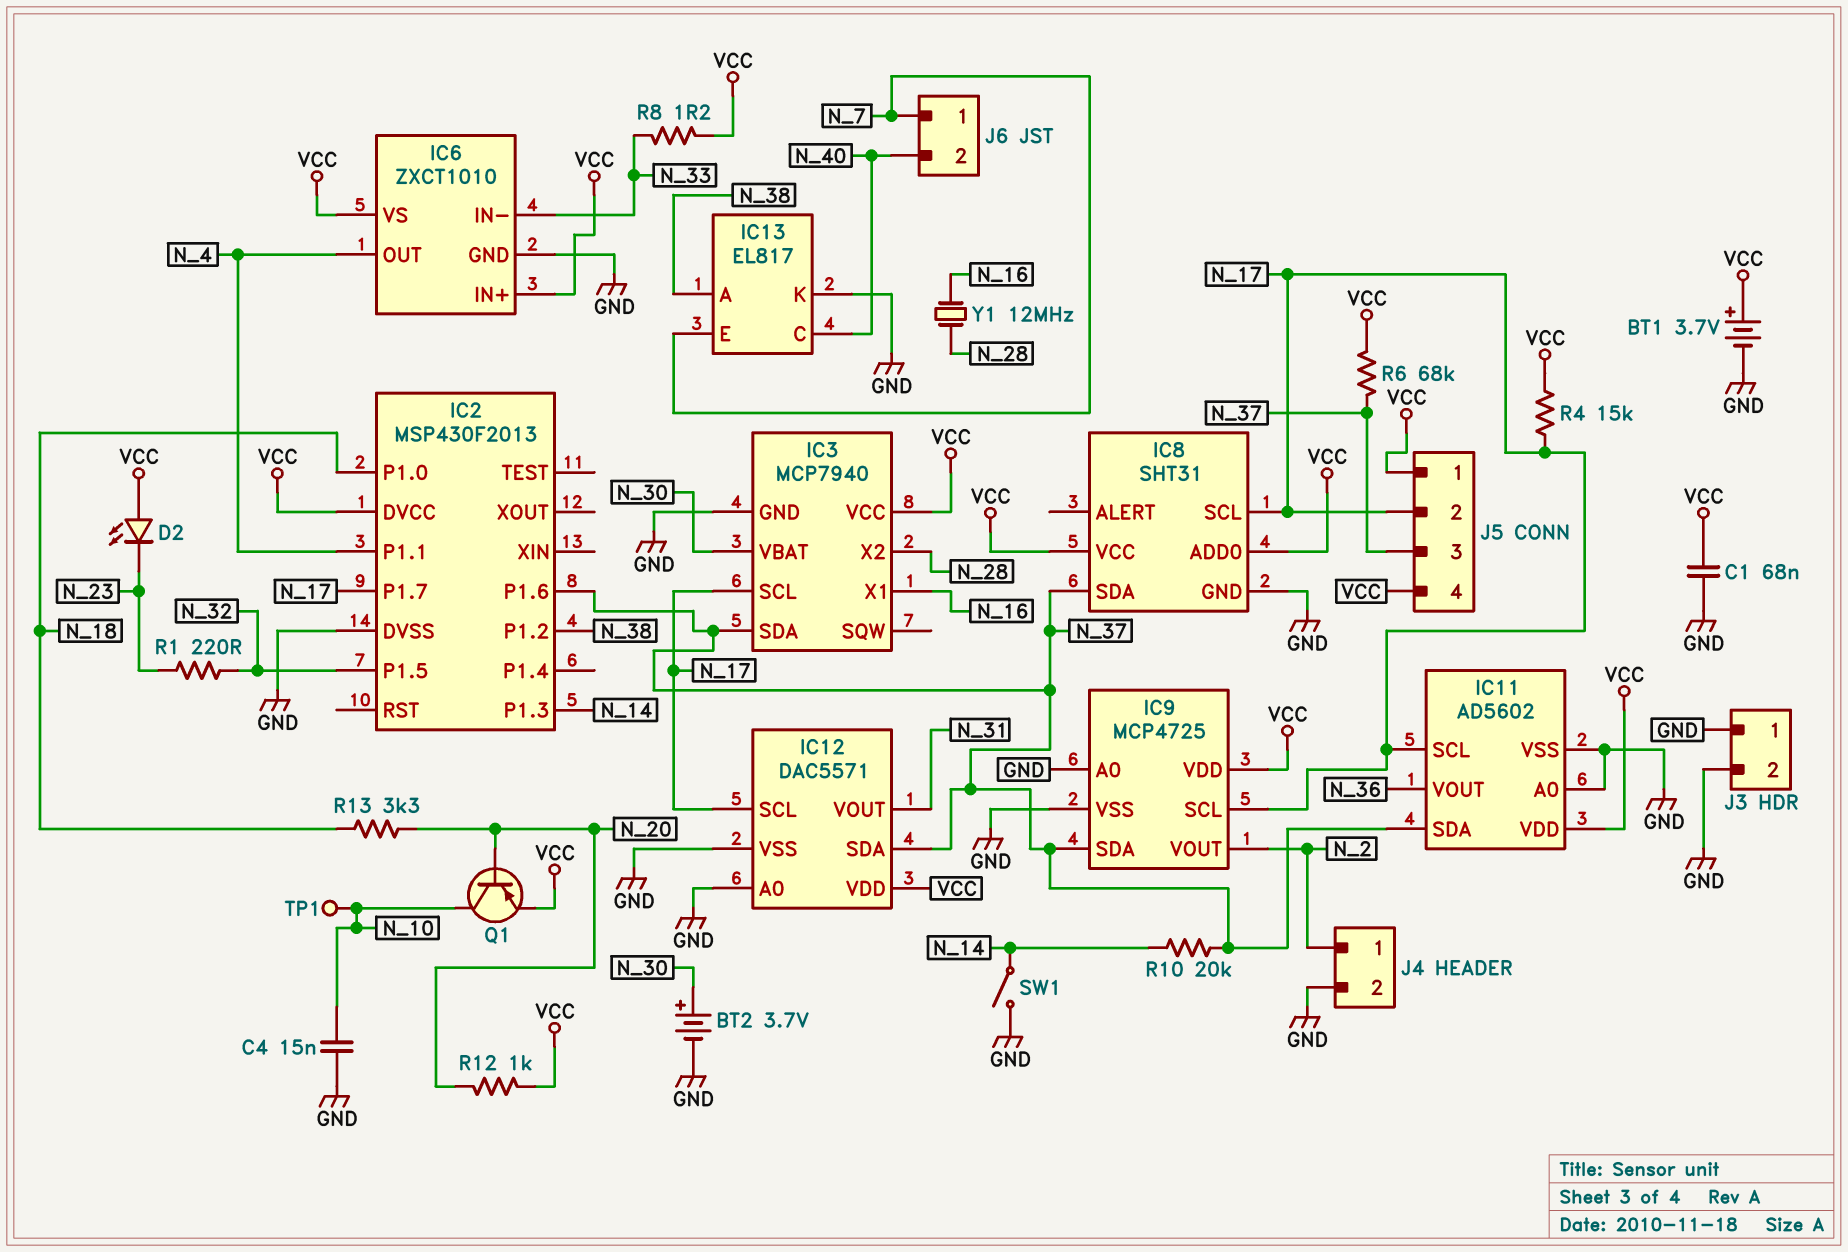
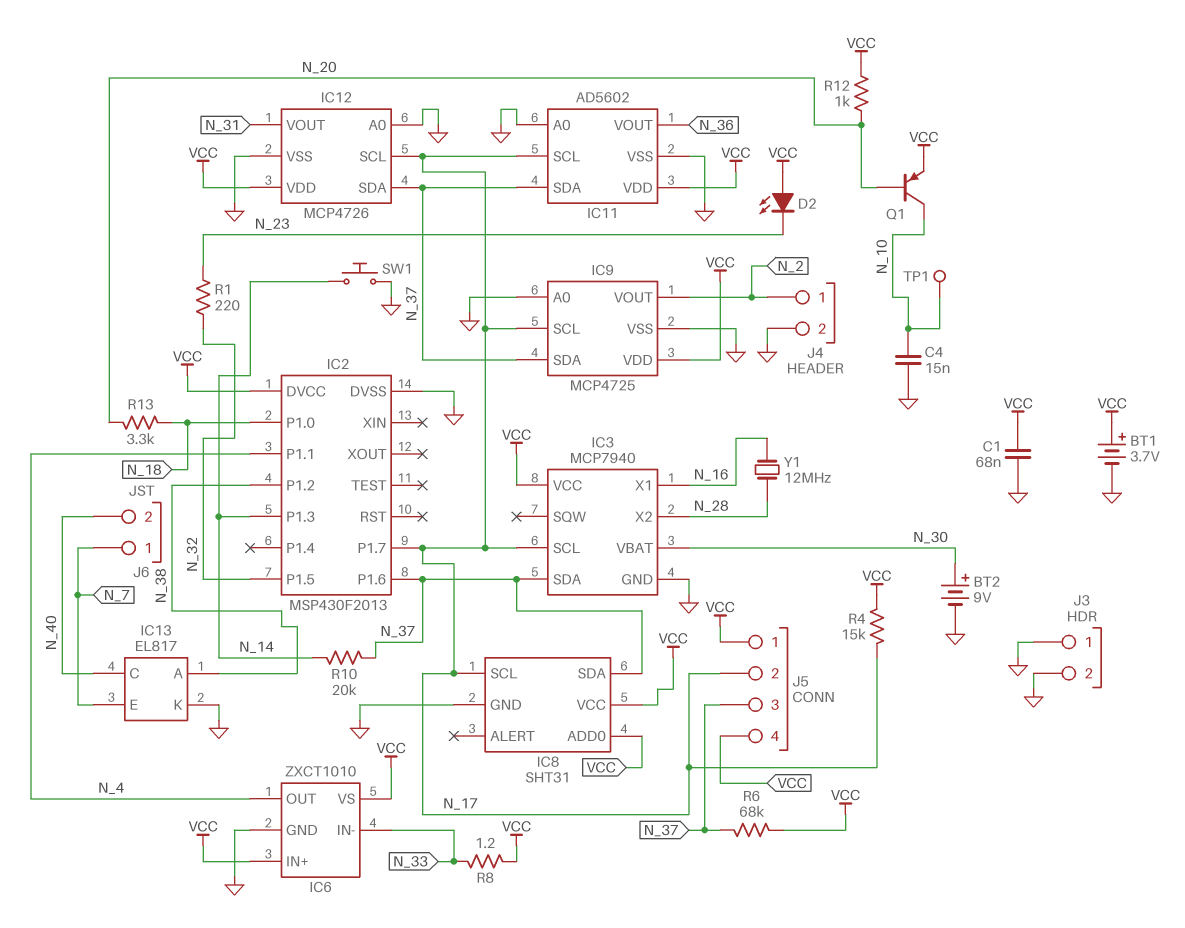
BT2: 3.7V (plus N_30, minus GND) -> 9V (plus N_30, minus GND)
IC12: DAC5571 -> MCP4726
SW1: switch (GND, N_14) -> button (GND, N_14)

